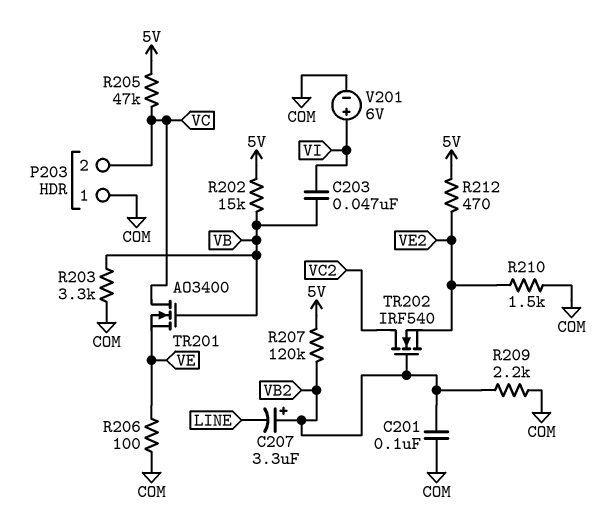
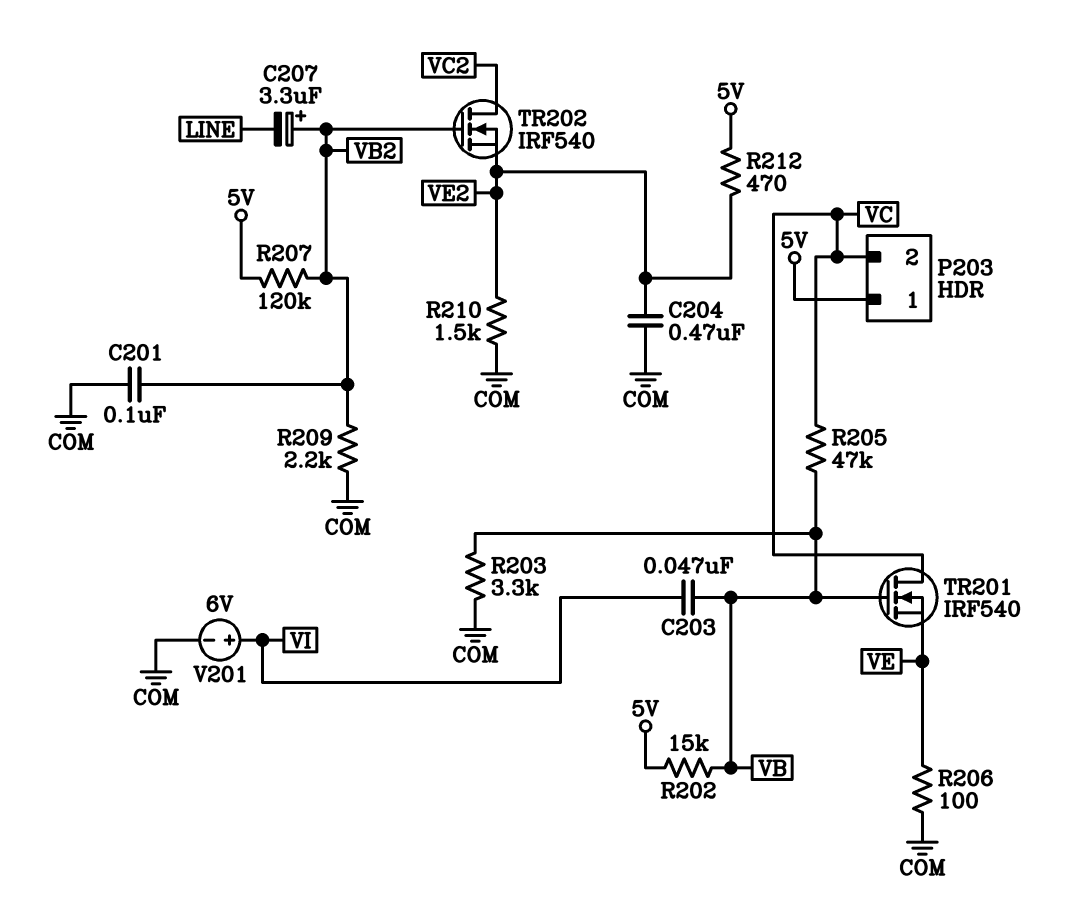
C204: none -> 470nF (COM, VE2)
P203 pin 1: COM -> 5V
R205: 47k (5V, VC) -> 47k (VB, VC)
TR201: NMOS AO3400 (G VB, D VC, S VE) -> NMOS IRF540 (G VB, D VC, S VE)

